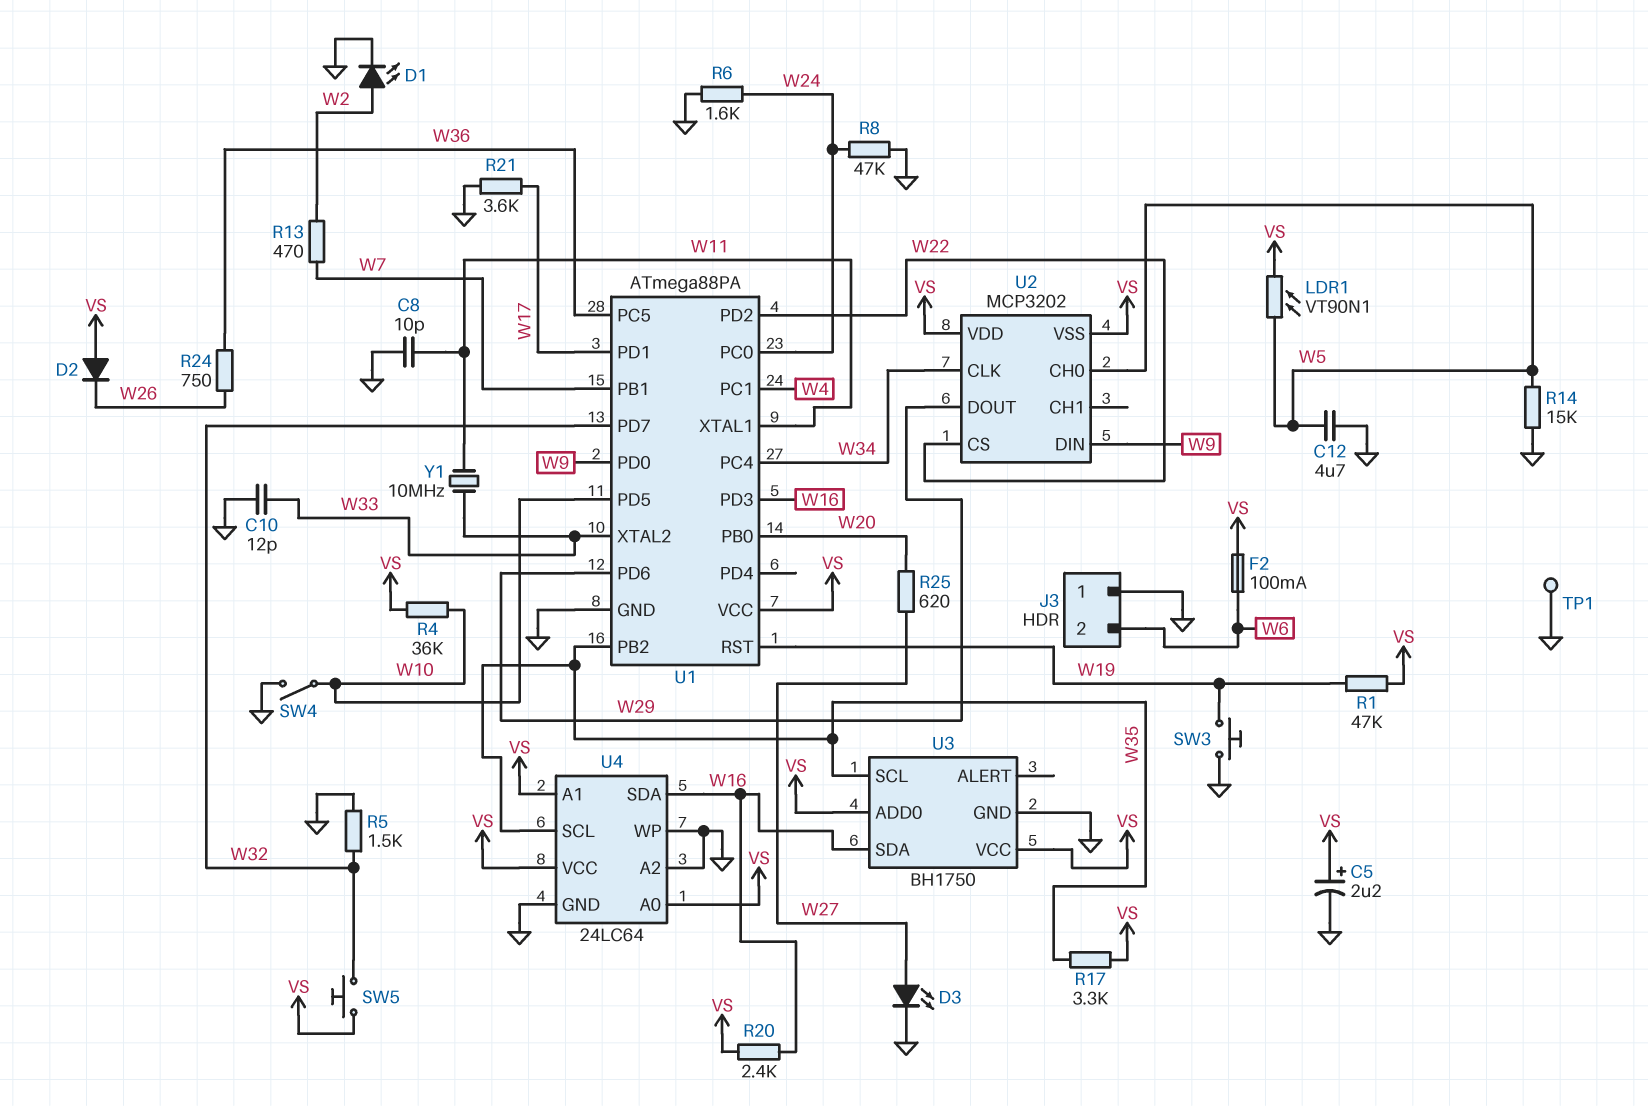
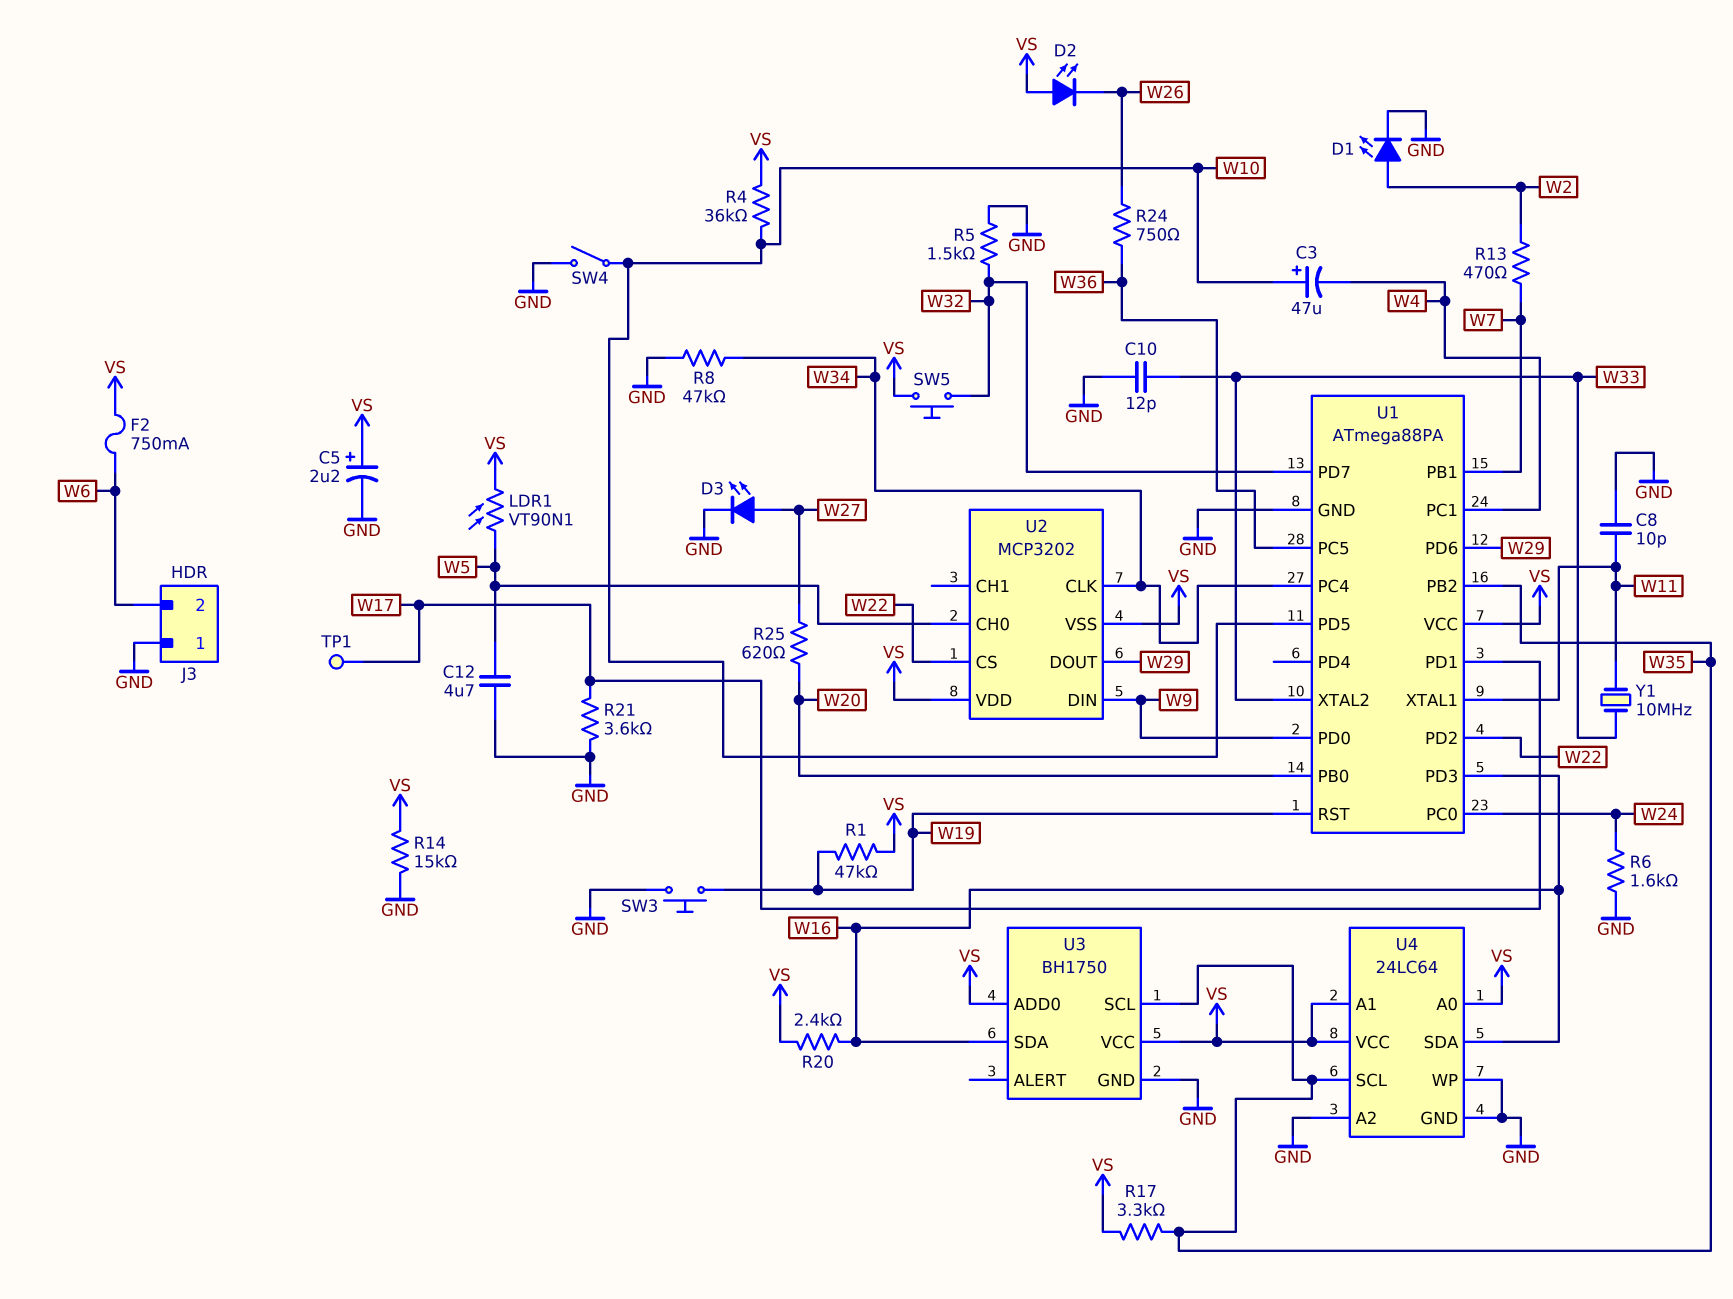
C3: none -> 47uF (plus W10, minus W4)
D2: diode (A VS, K W26) -> LED (A VS, K W26)
F2: 100mA (VS, W6) -> 750mA (VS, W6)
R8: 47k (GND, W24) -> 47k (GND, W34)
R14: 15k (GND, W5) -> 15k (GND, VS)
TP1: test point (GND) -> test point (W17)

